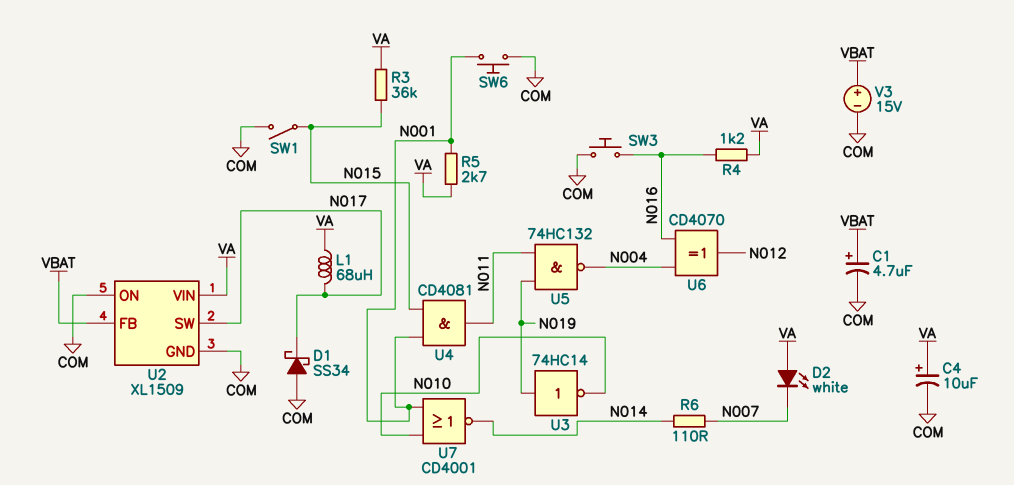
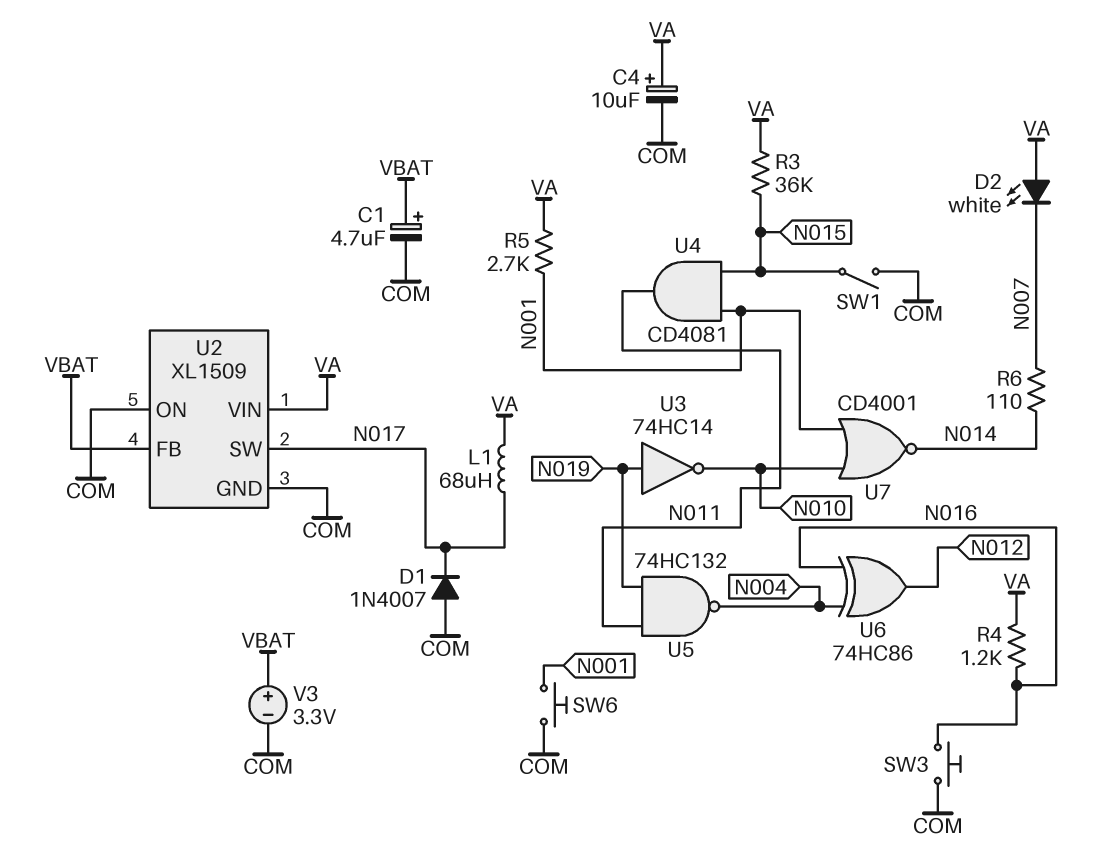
D1: schottky SS34 (A COM, K N017) -> diode 1N4007 (A COM, K N017)
U6: XOR CD4070 (in N004, in N016, out N012) -> XOR 74HC86 (in N004, in N016, out N012)
V3: 15V (plus VBAT, minus COM) -> 3.3V (plus VBAT, minus COM)

